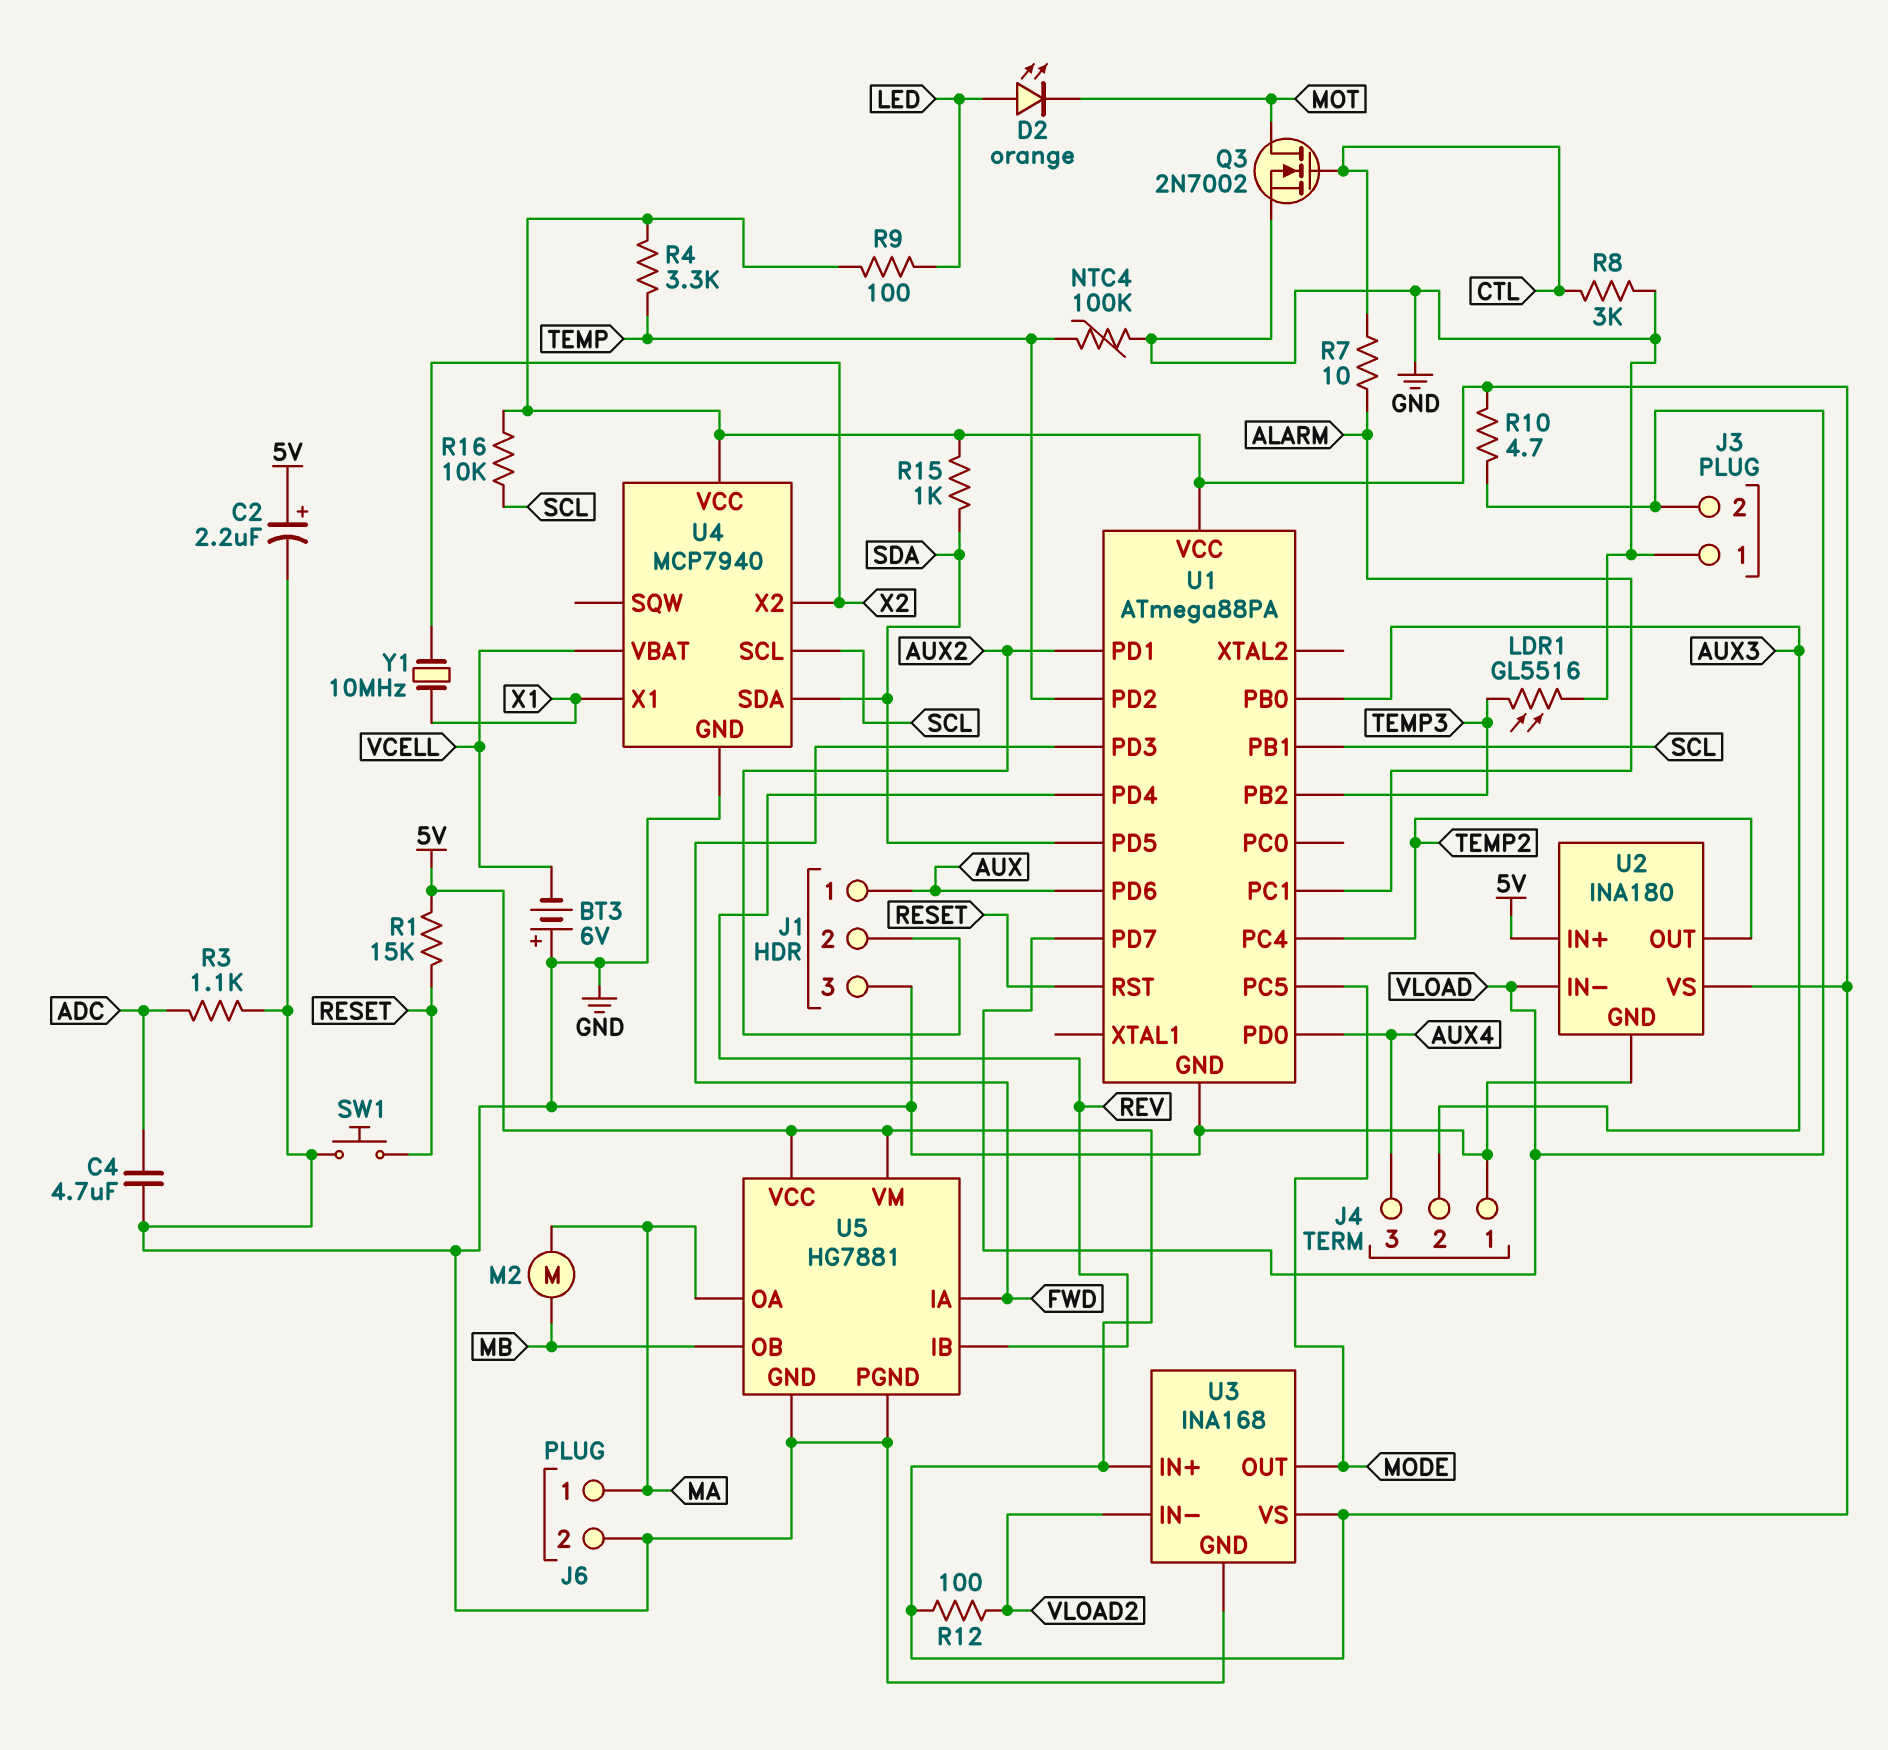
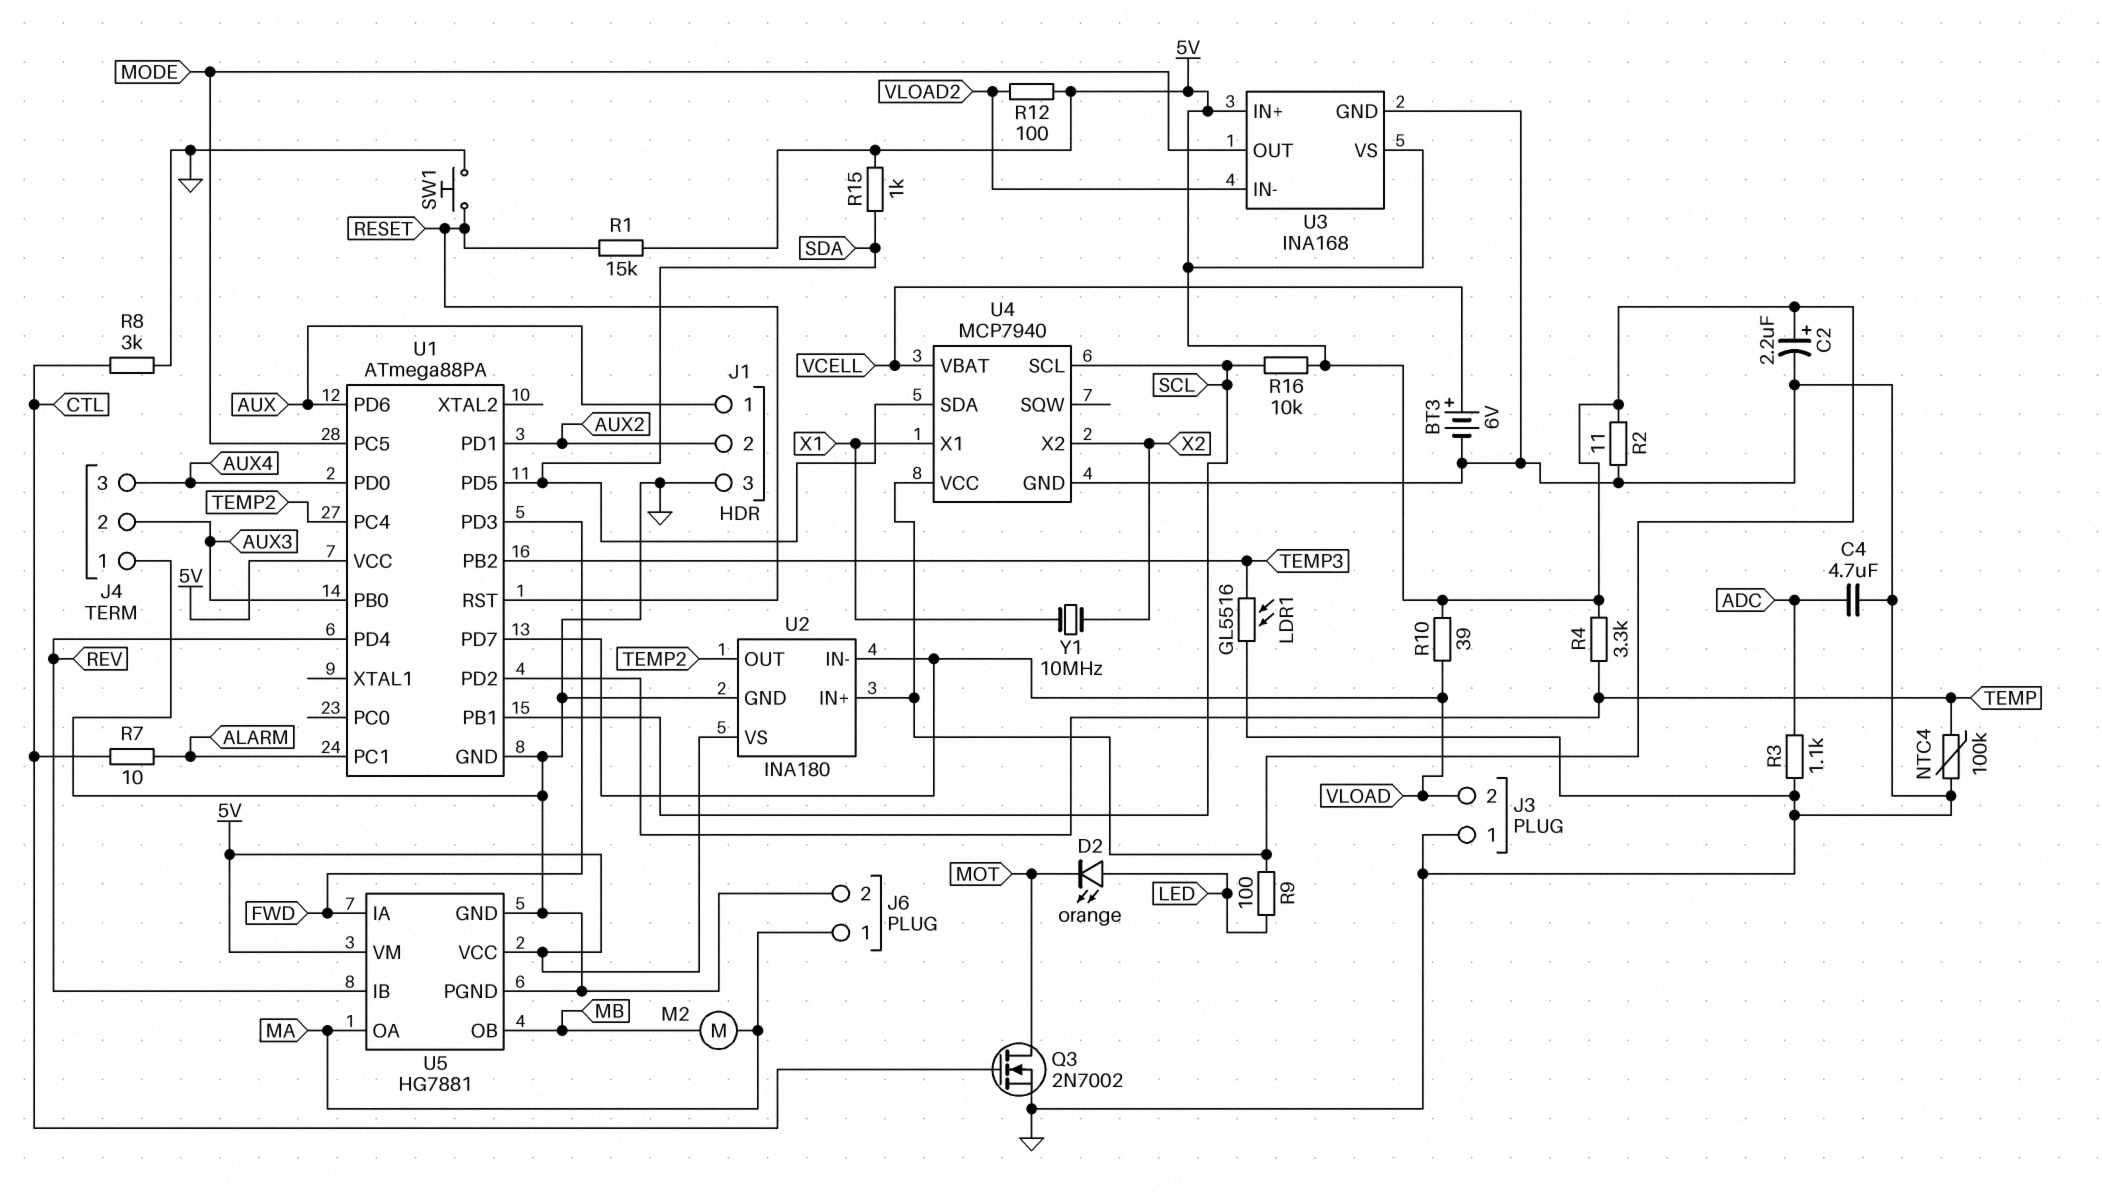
BT3: 6V (plus GND, minus VCELL) -> 6V (plus VCELL, minus GND)
R2: none -> 11 (5V, GND)
R10: 4.7 (5V, VLOAD) -> 39 (5V, VLOAD)

